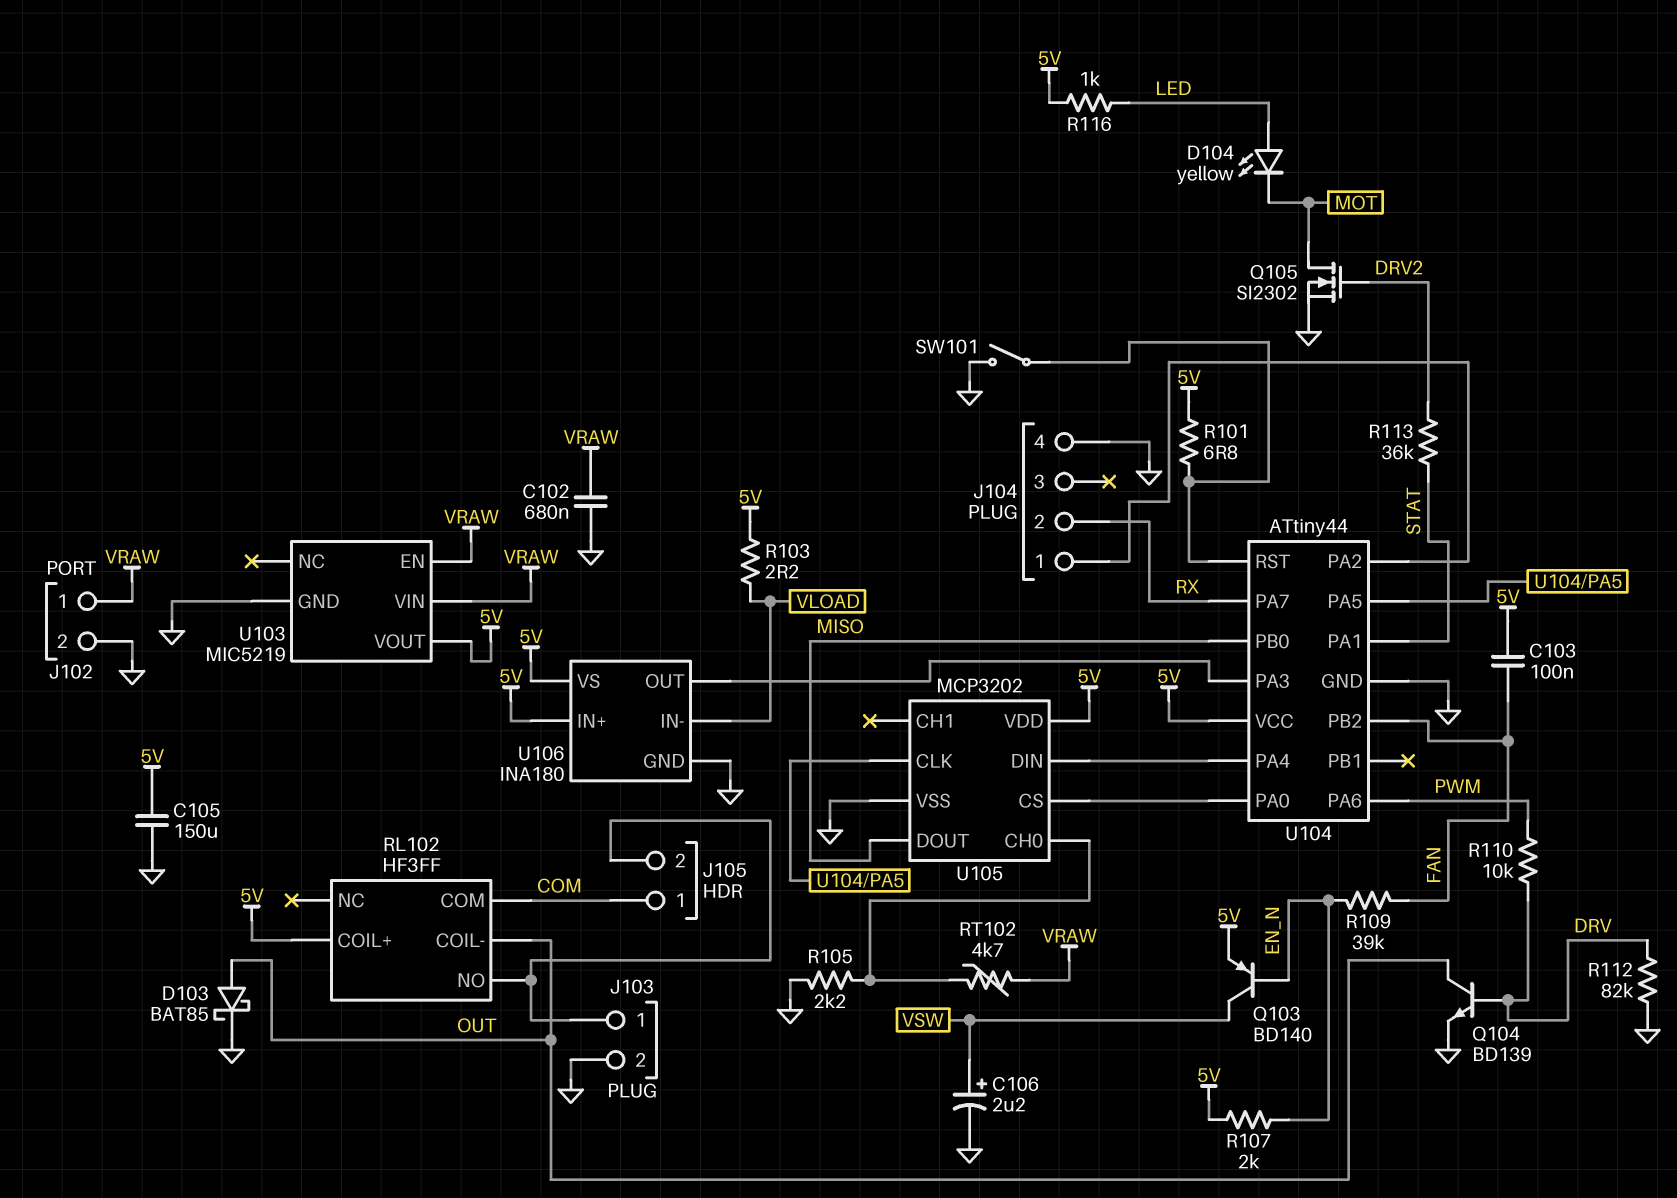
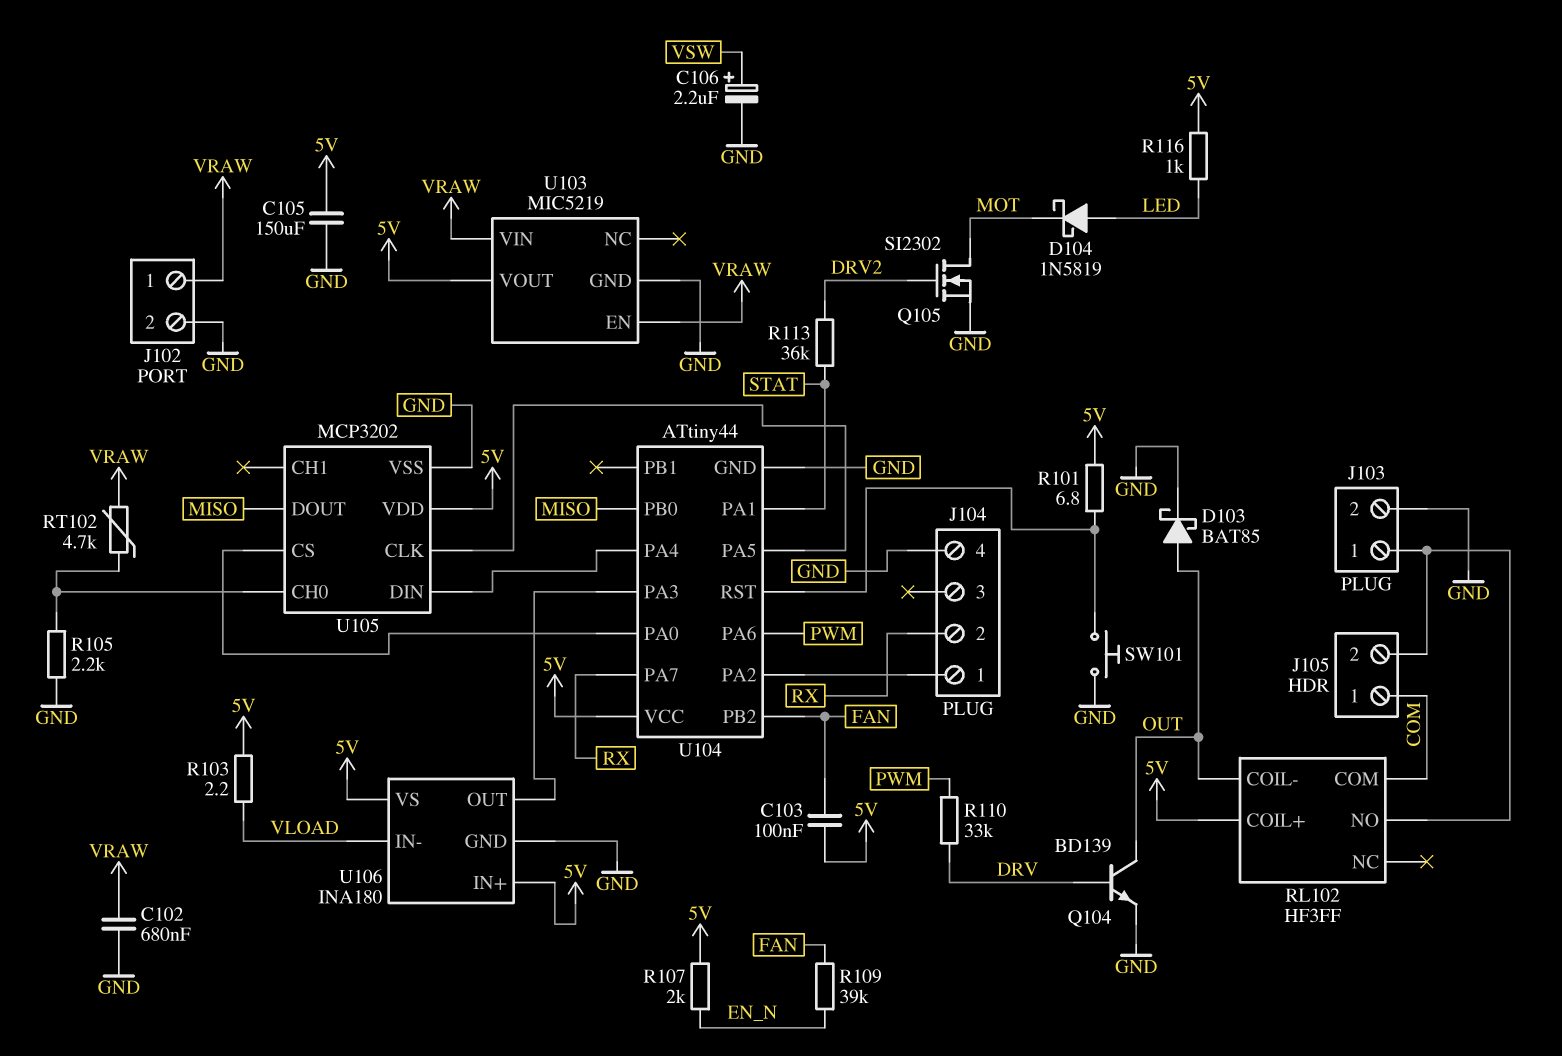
D104: LED yellow (A LED, K MOT) -> schottky 1N5819 (A LED, K MOT)
Q103: PNP BD140 (B EN_N, C VSW, E 5V) -> none
R110: 10k (DRV, PWM) -> 33k (DRV, PWM)
R112: 82k (DRV, GND) -> none
SW101: switch (GND, U104/RST) -> button (GND, U104/RST)

